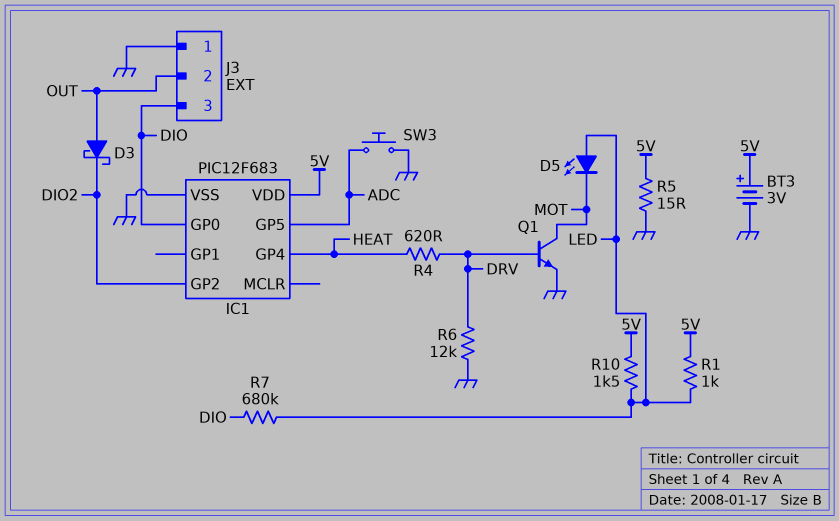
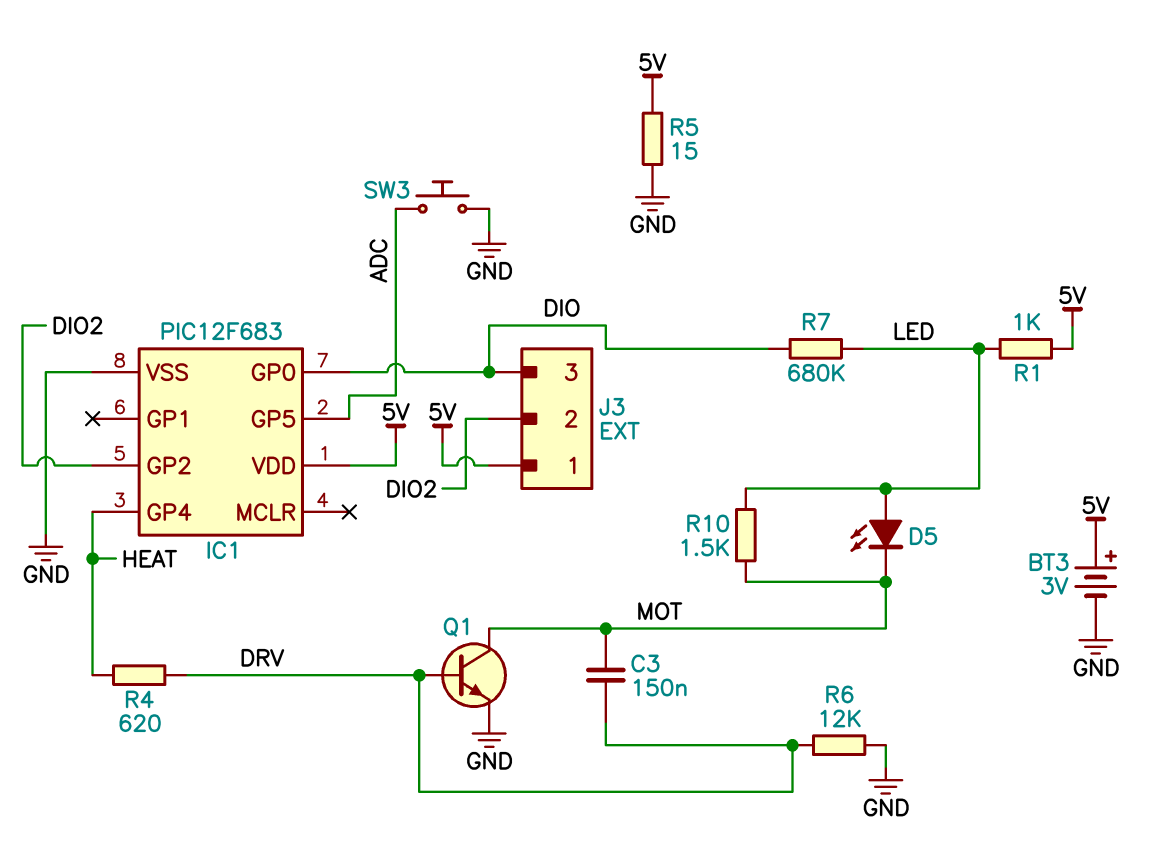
C3: none -> 150nF (DRV, MOT)
D3: schottky (A OUT, K DIO2) -> none
J3 pin 1: GND -> 5V
J3 pin 2: OUT -> DIO2
R10: 1.5k (5V, LED) -> 1.5k (LED, MOT)

